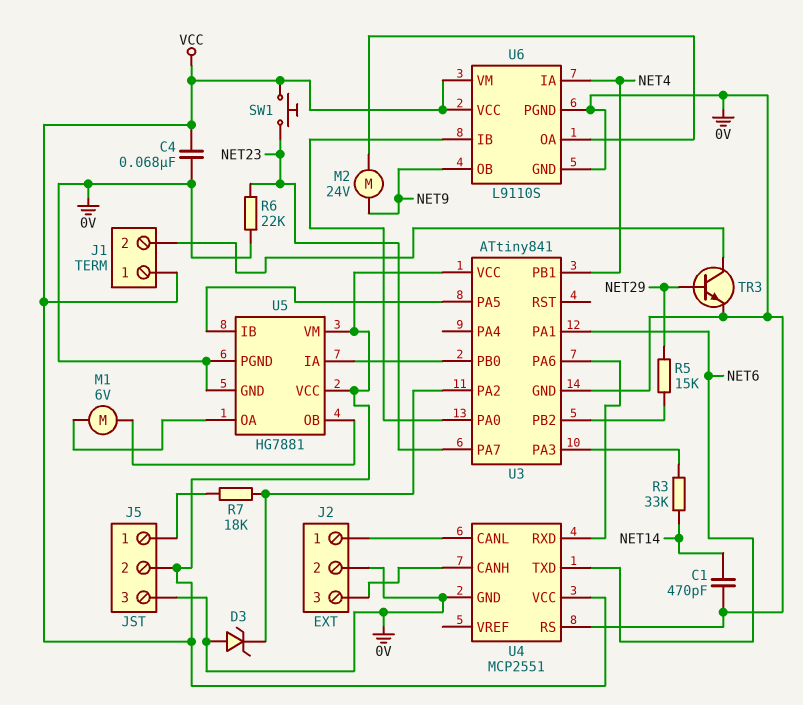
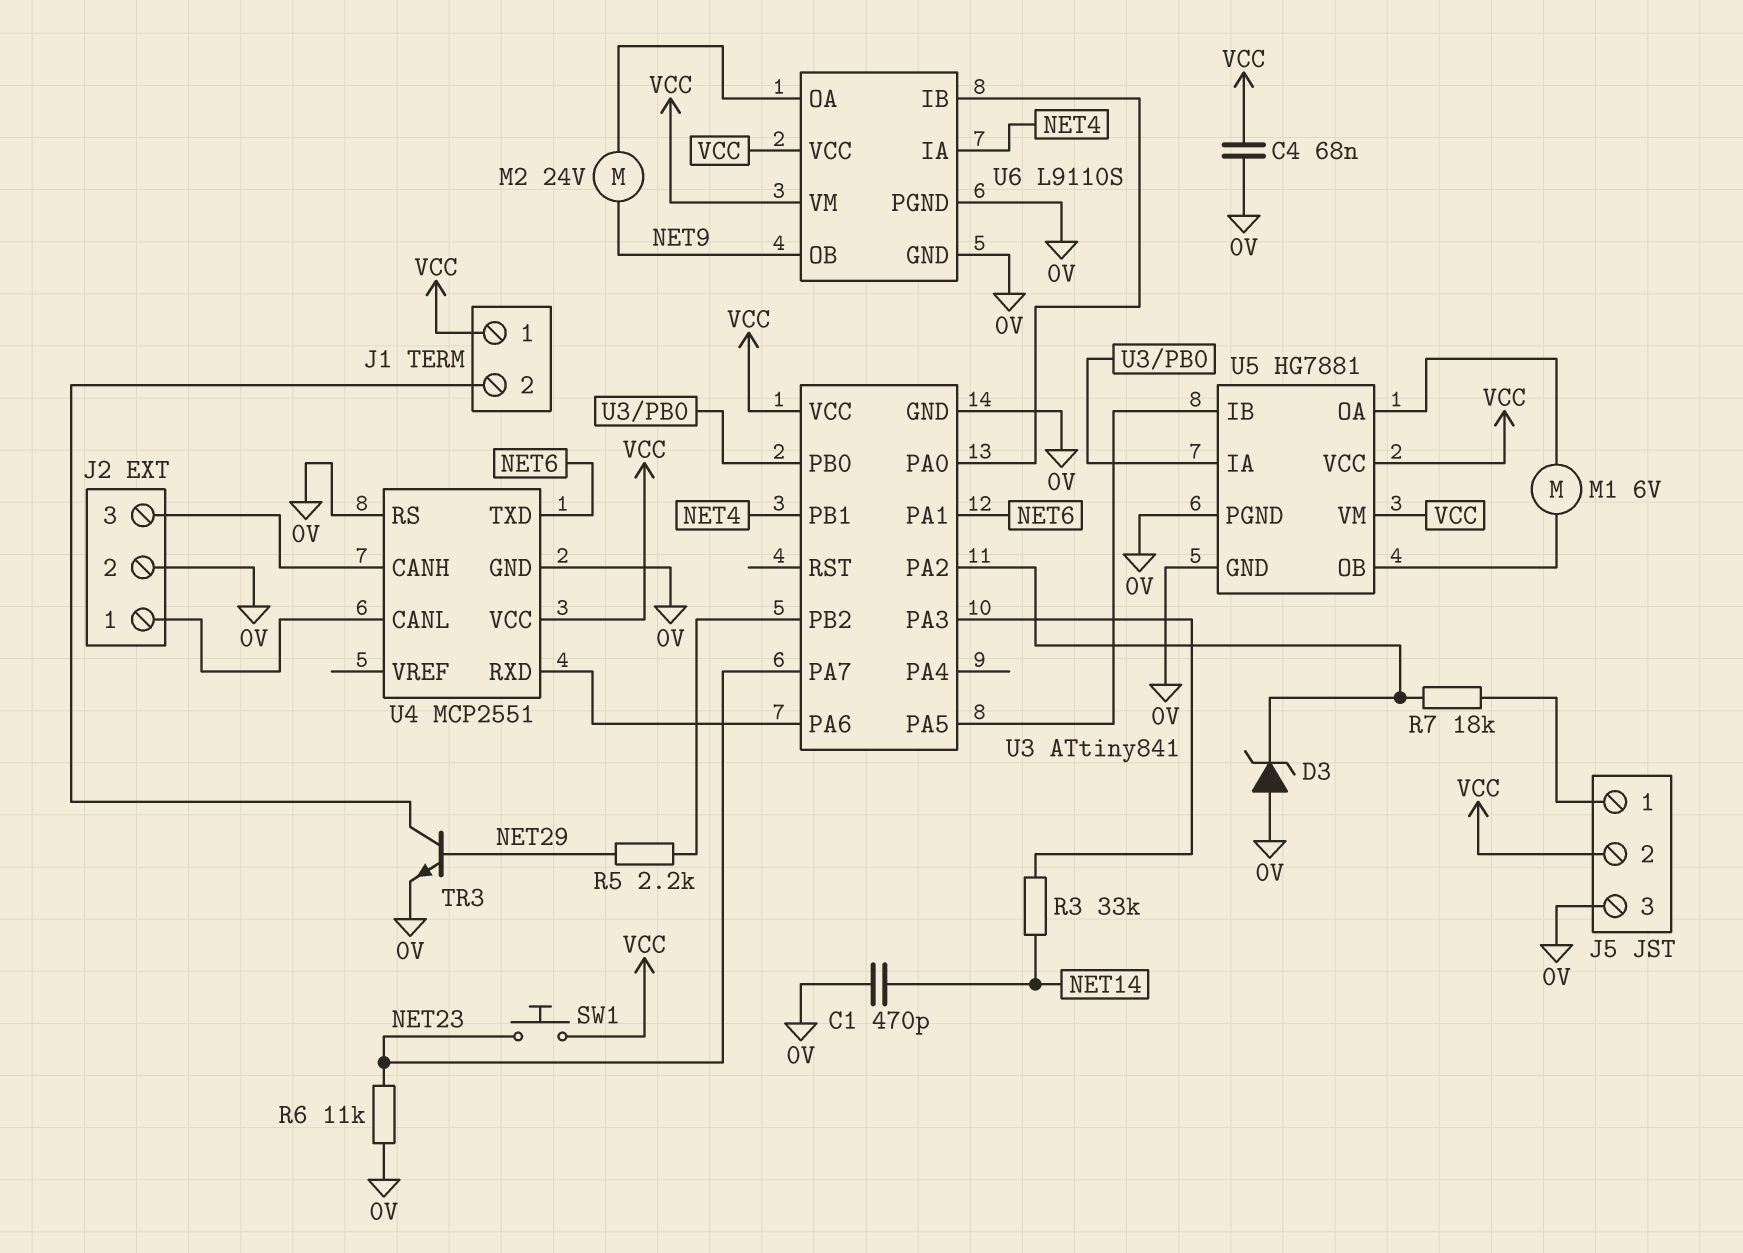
R5: 15k (NET29, U3/PB2) -> 2.2k (NET29, U3/PB2)
R6: 22k (0V, NET23) -> 11k (0V, NET23)

